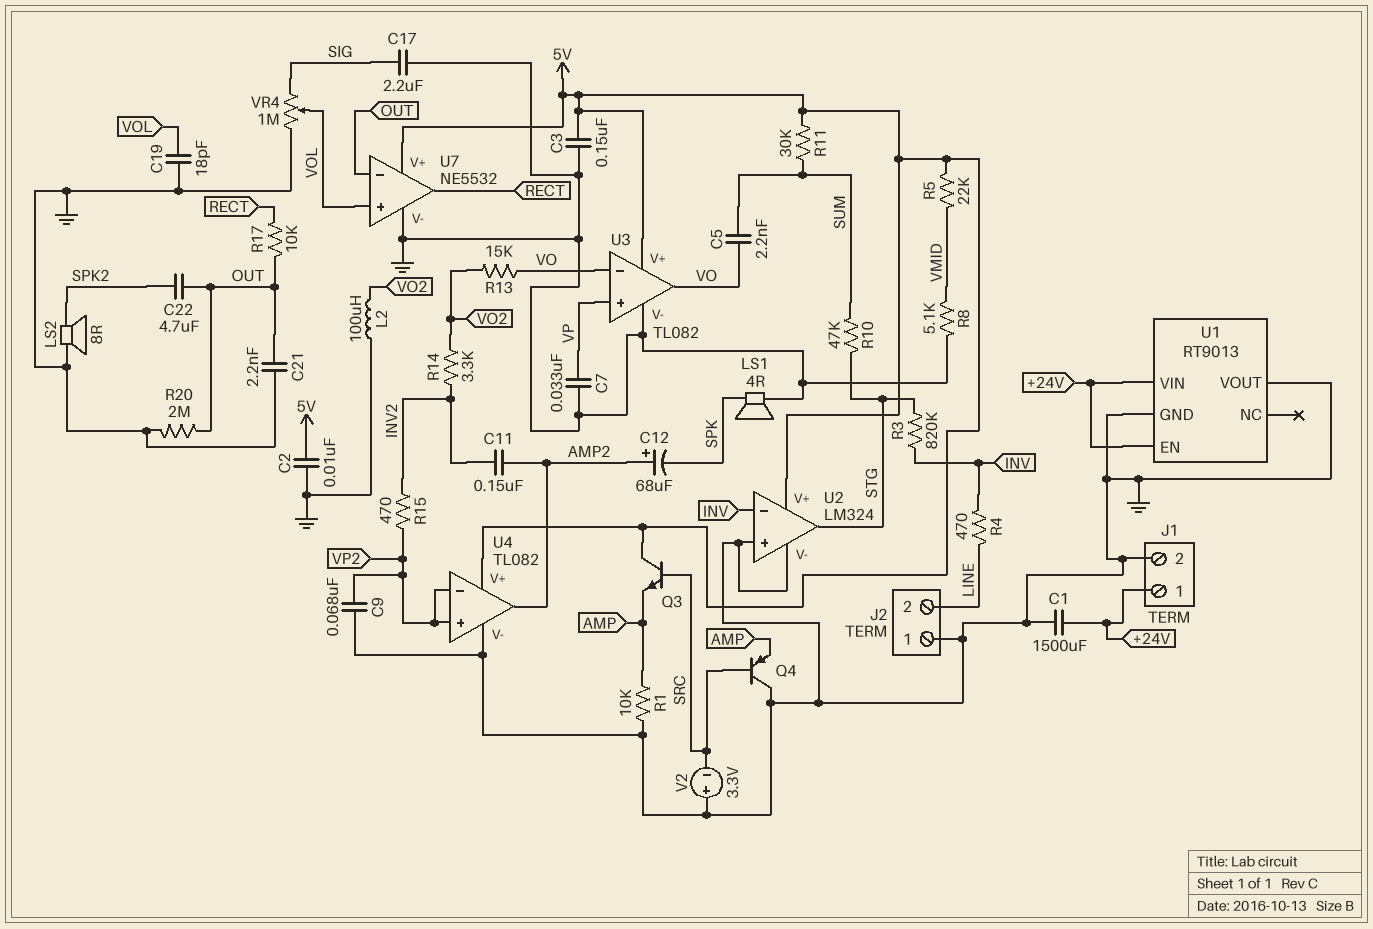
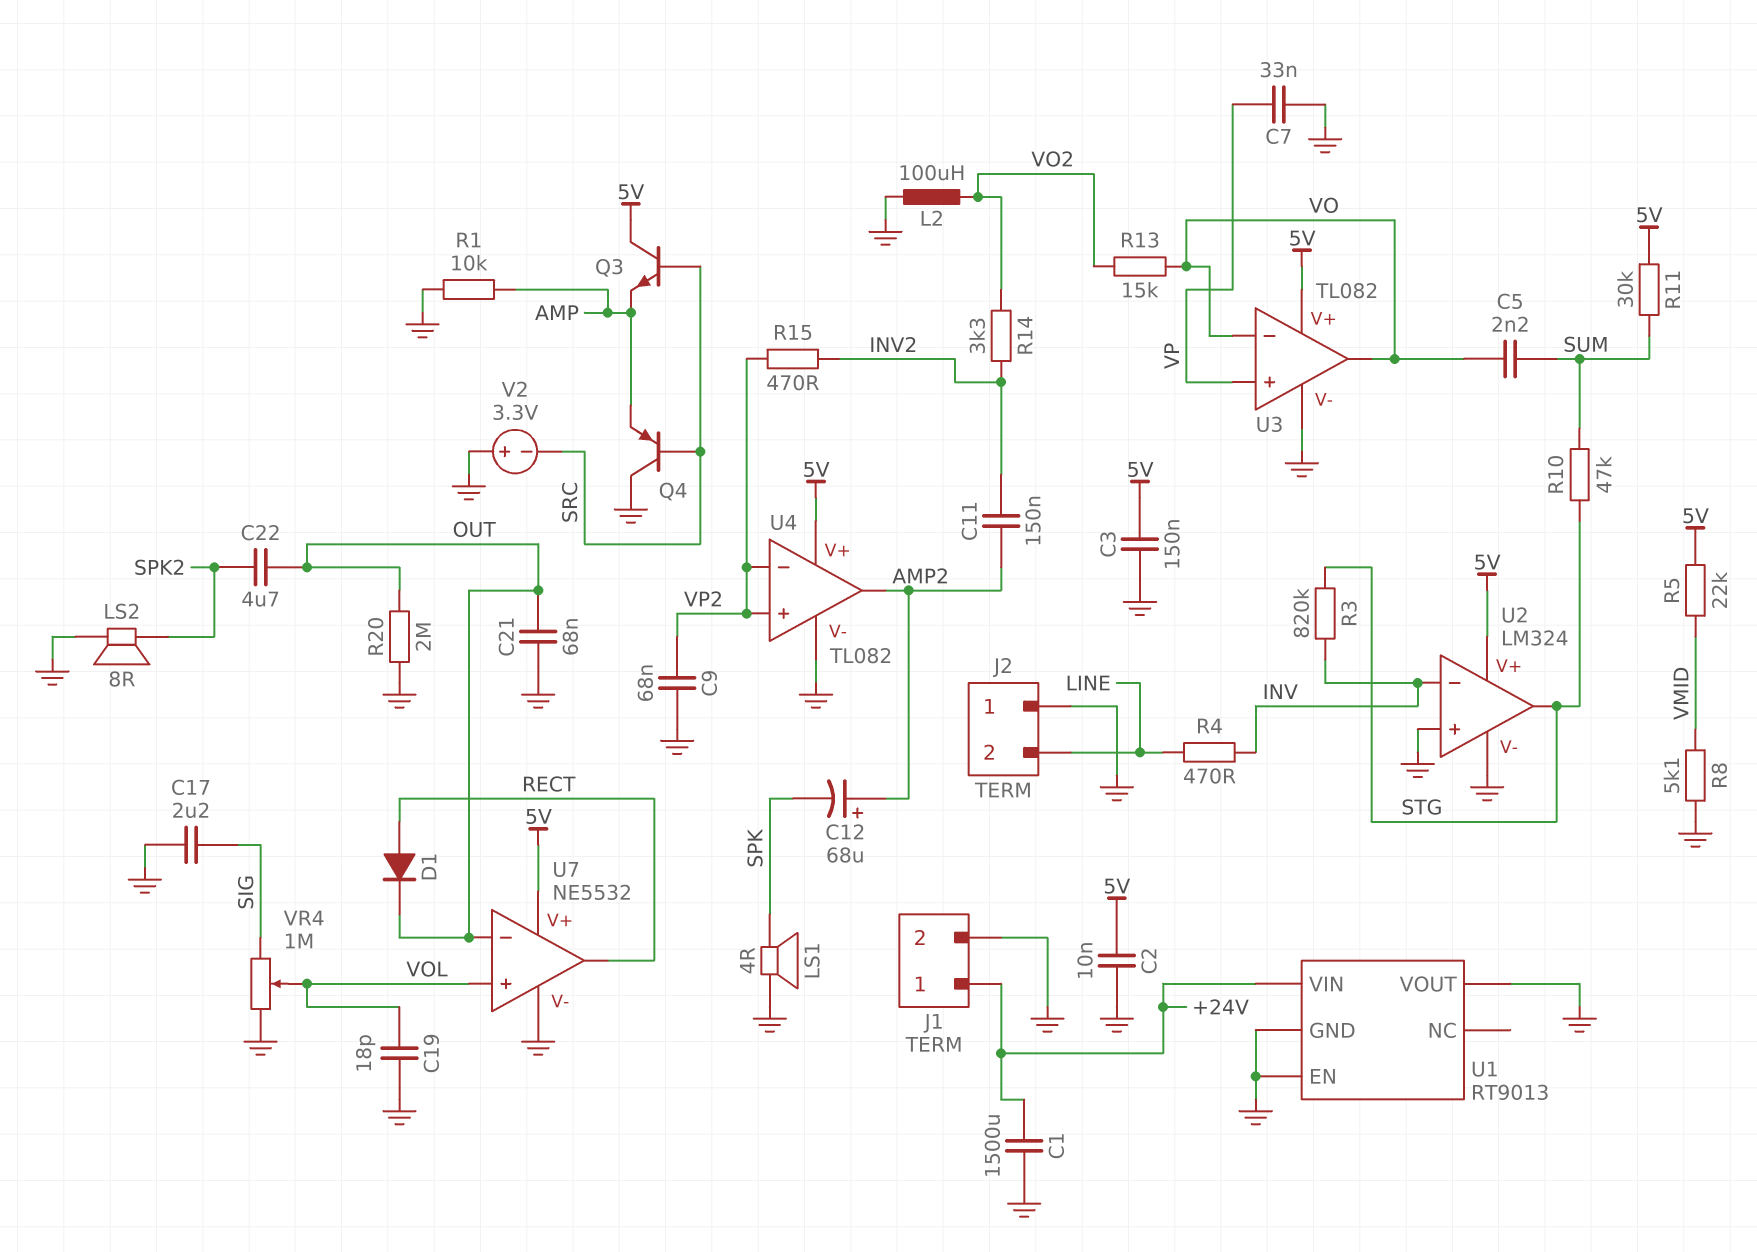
C21: 2.2nF (GND, OUT) -> 68nF (GND, OUT)
D1: none -> diode (A RECT, K OUT)
R17: 10k (OUT, RECT) -> none
U1 pin EN: +24V -> GND

